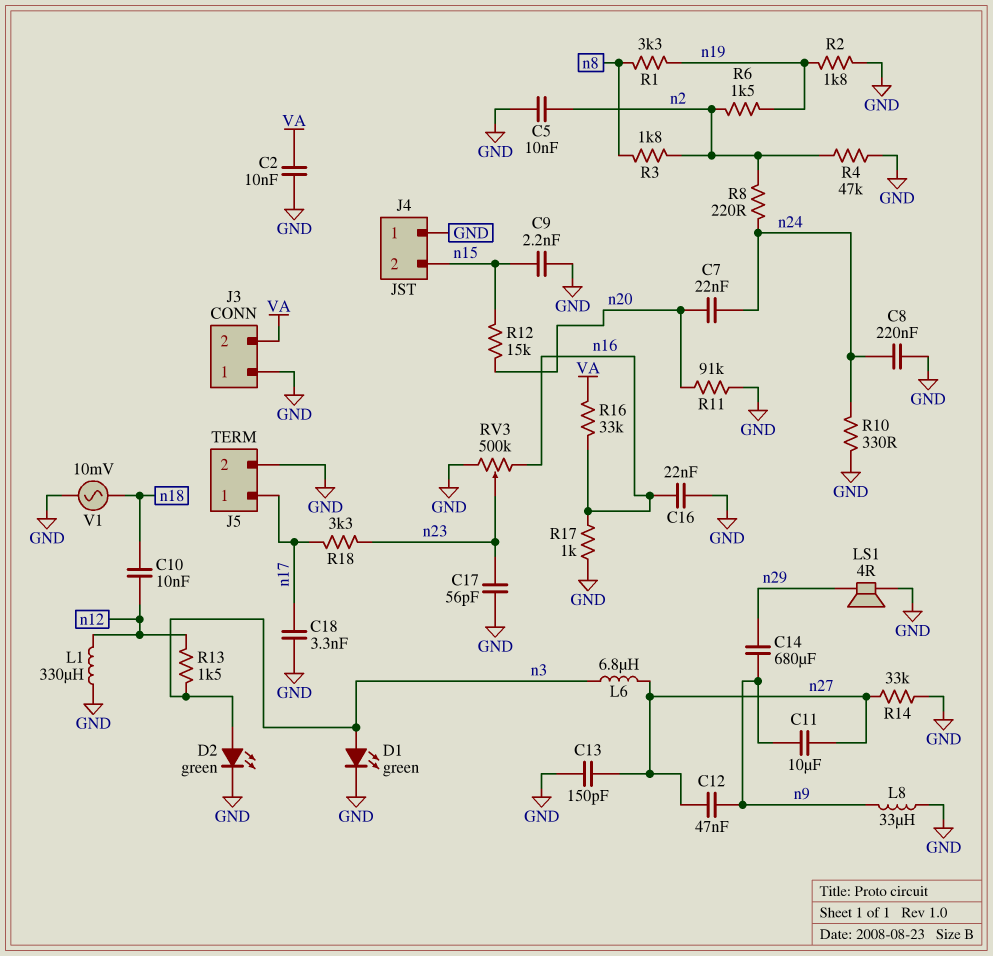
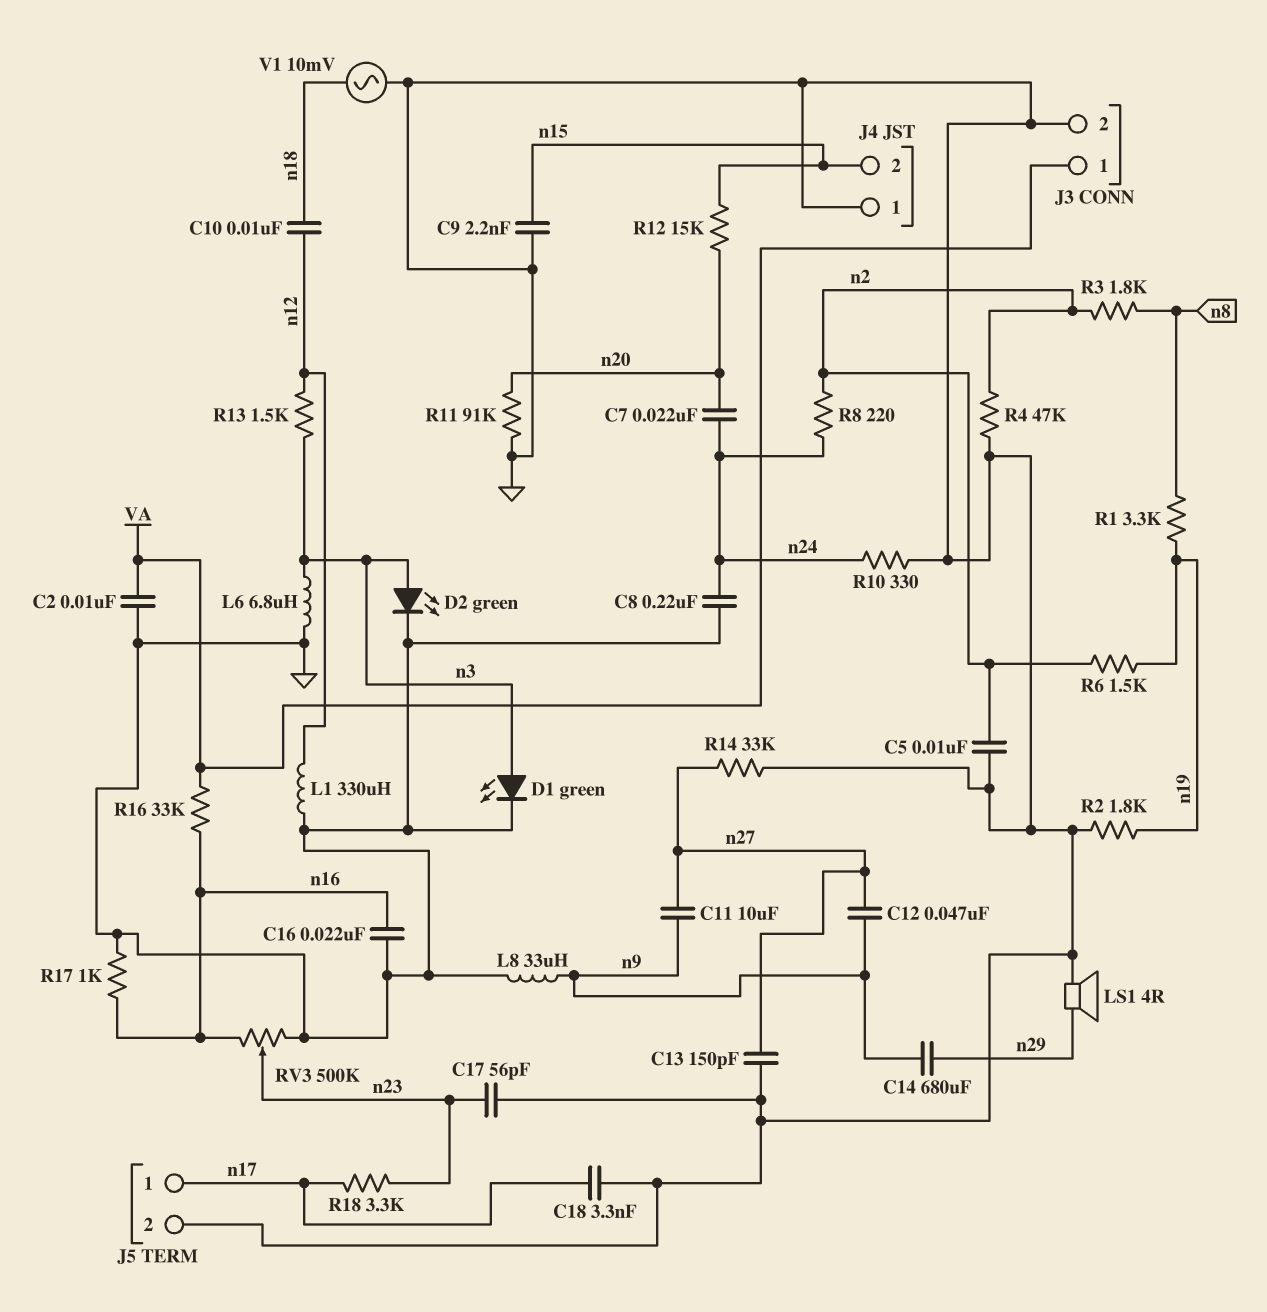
J3 pin 1: GND -> VA
J3 pin 2: VA -> GND
L6: 6.8uH (n3, n27) -> 6.8uH (GND, n3)

